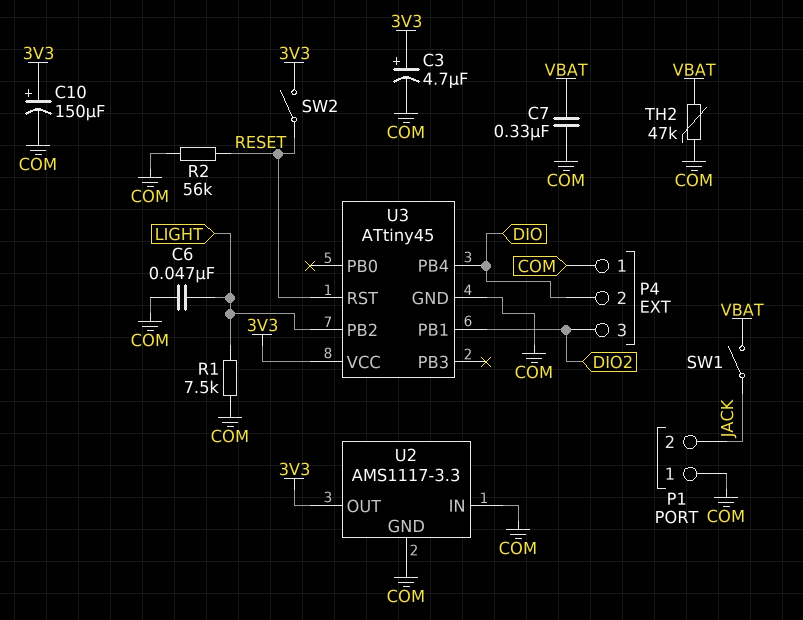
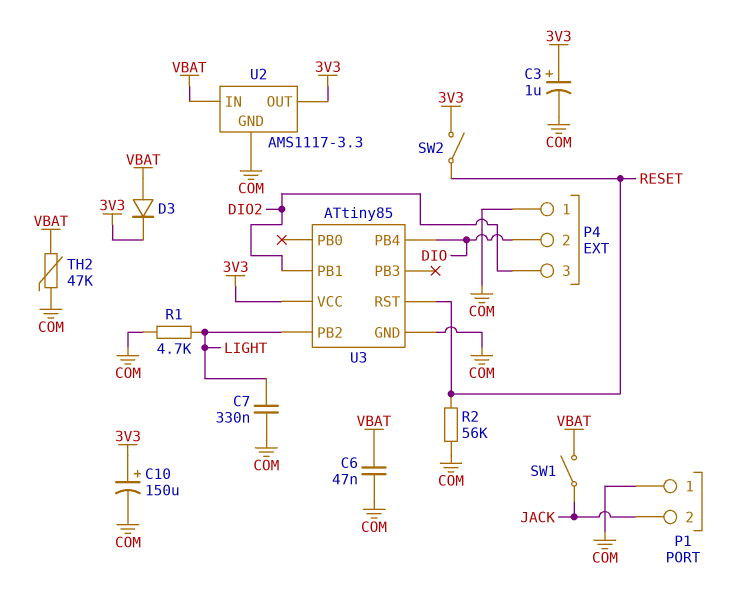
C3: 4.7uF (plus 3V3, minus COM) -> 1uF (plus 3V3, minus COM)
C6: 47nF (COM, LIGHT) -> 47nF (COM, VBAT)
C7: 330nF (COM, VBAT) -> 330nF (COM, LIGHT)
D3: none -> diode (A VBAT, K 3V3)
R1: 7.5k (COM, LIGHT) -> 4.7k (COM, LIGHT)
U2 pin IN: COM -> VBAT
U3: ATtiny45 -> ATtiny85

